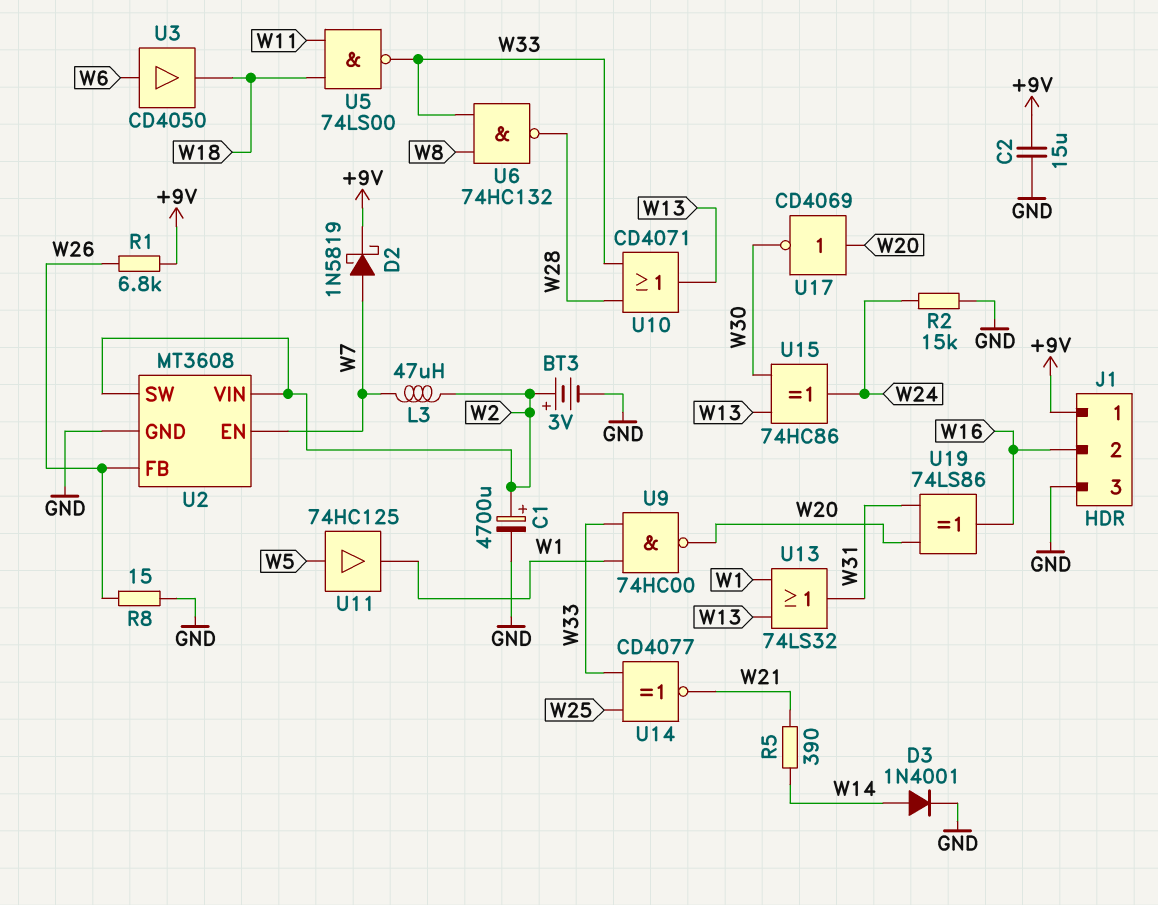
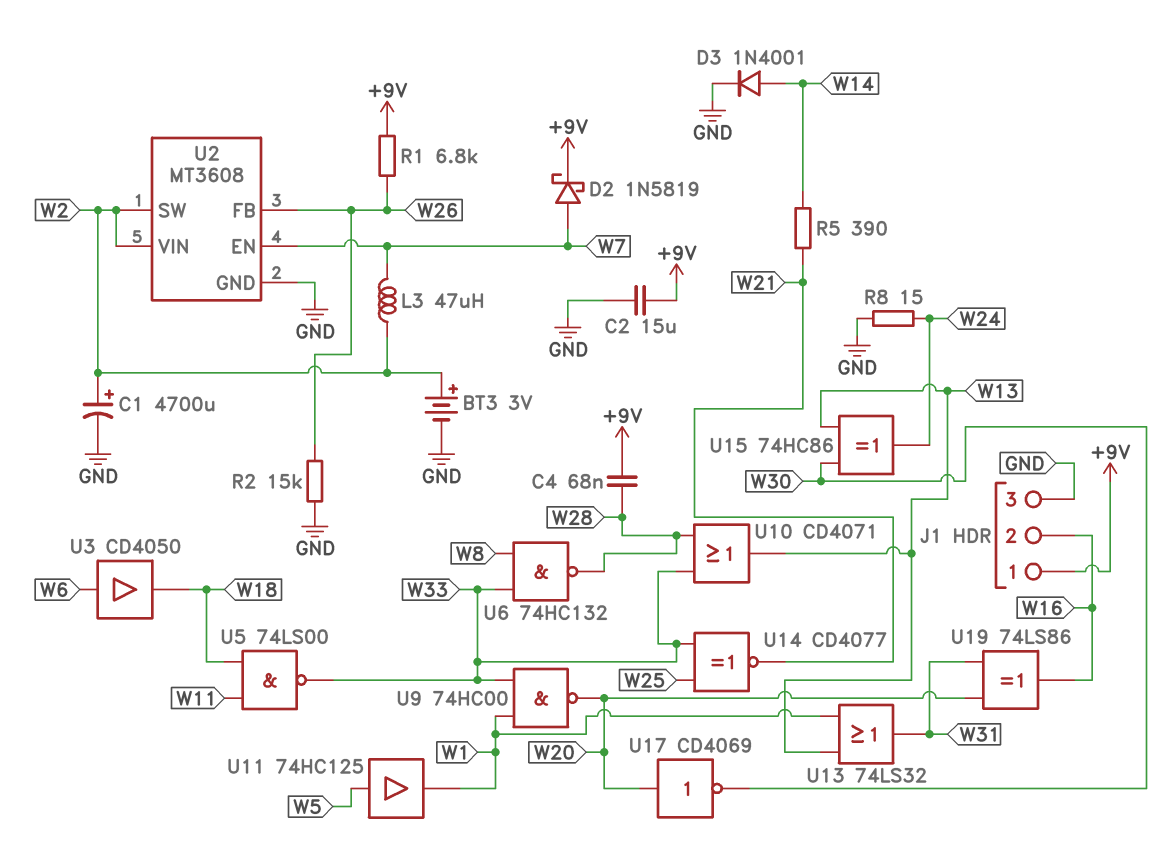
C4: none -> 68nF (+9V, W28)
R2: 15k (GND, W24) -> 15k (GND, W26)
R8: 15 (GND, W26) -> 15 (GND, W24)

